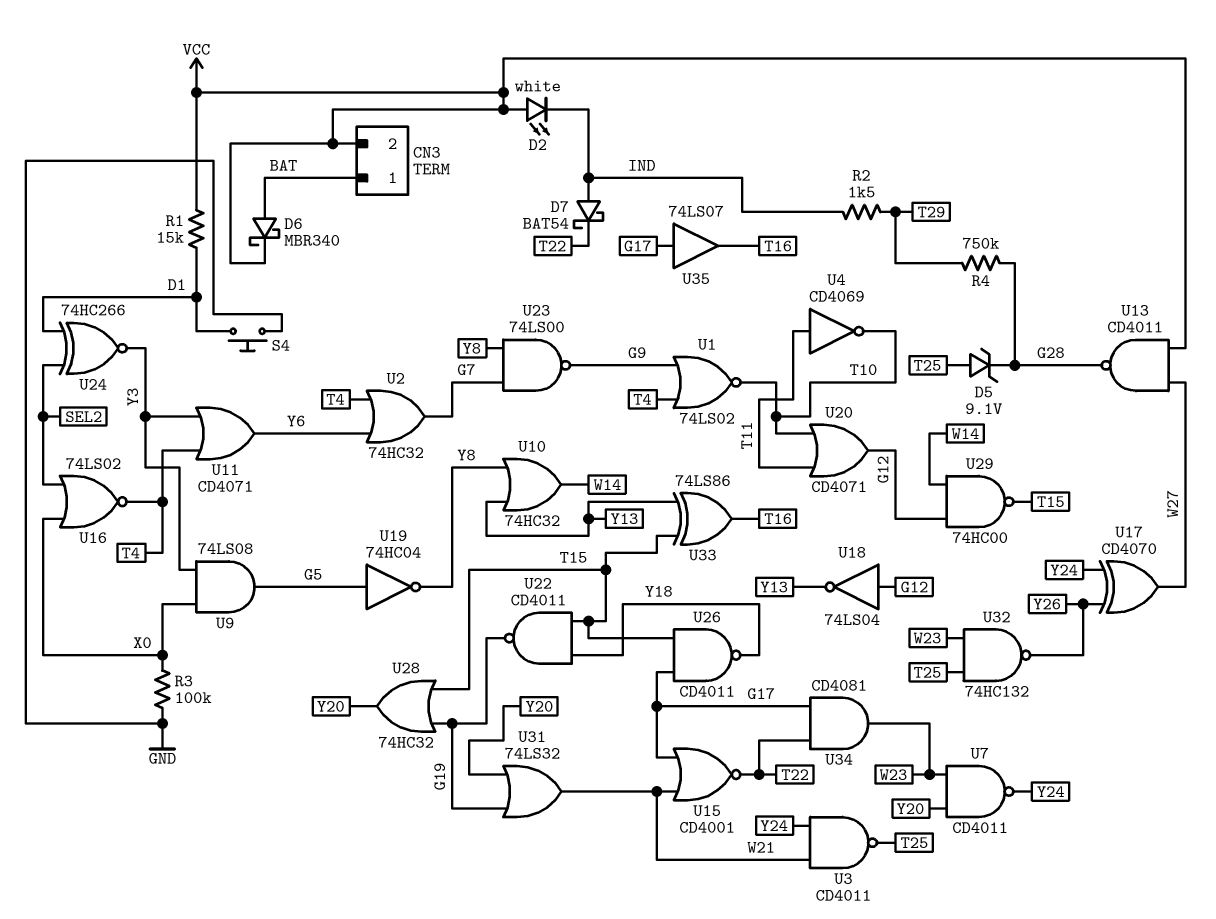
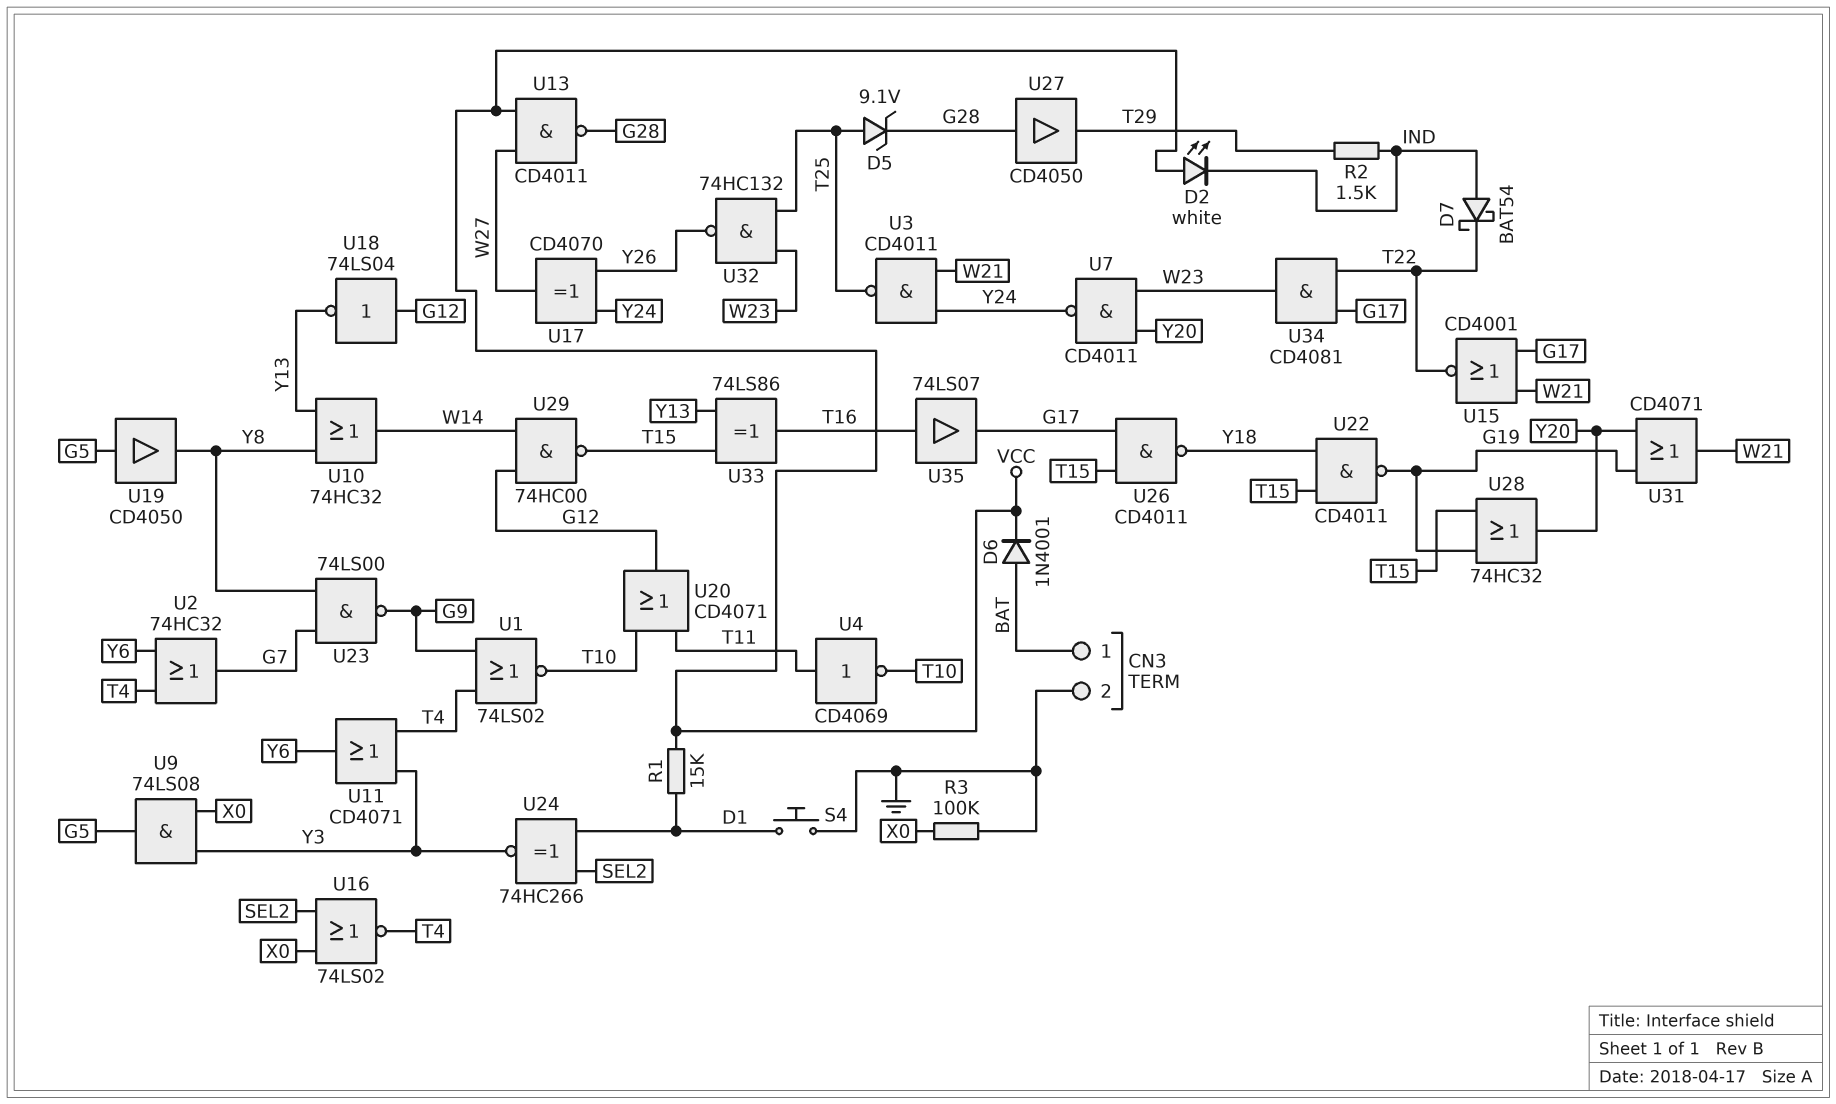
CN3 pin 2: VCC -> GND
D6: schottky MBR340 (A BAT, K VCC) -> diode 1N4001 (A BAT, K VCC)
R4: 750k (G28, T29) -> none
U19: NOT 74HC04 (in G5, out Y8) -> buffer CD4050 (in G5, out Y8)
U27: none -> buffer CD4050 (in G28, out T29)
U31: OR 74LS32 (in G19, in Y20, out W21) -> OR CD4071 (in G19, in Y20, out W21)
U35: buffer 74LS07 (in G17, out T16) -> buffer 74LS07 (in T16, out G17)

